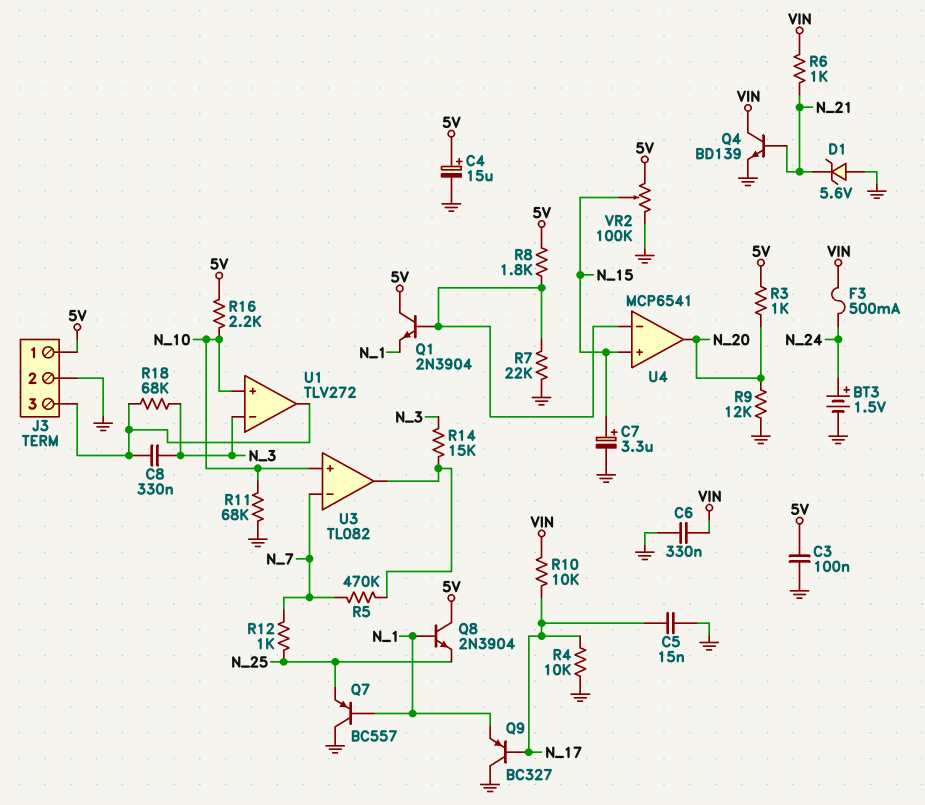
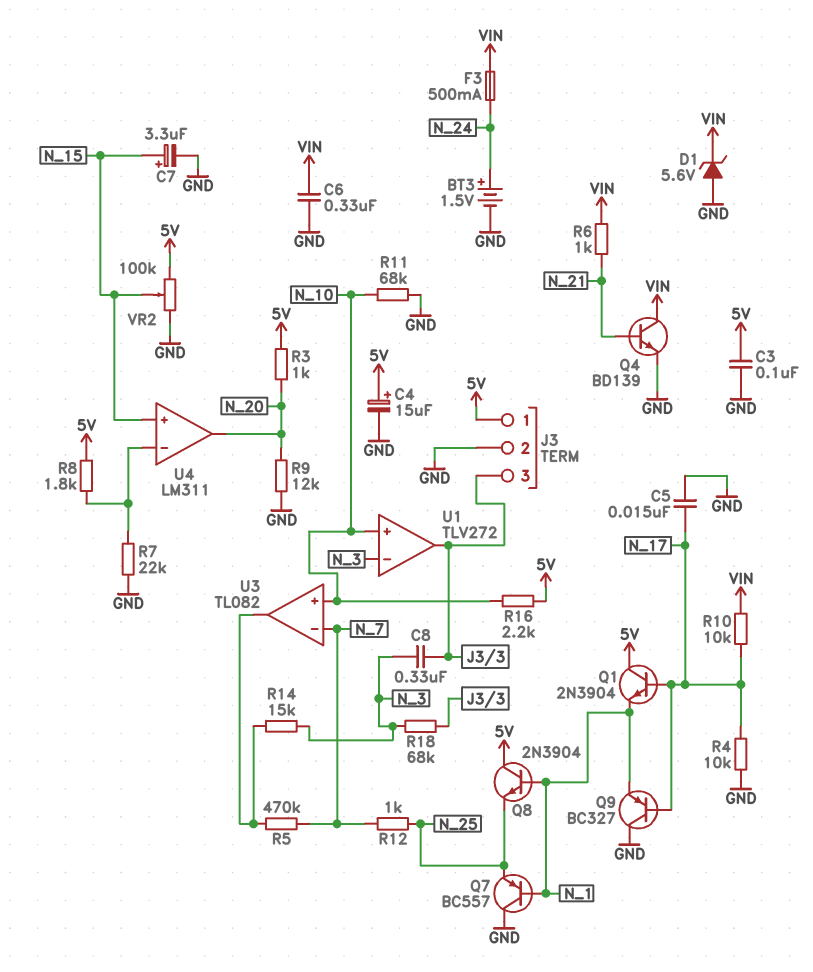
D1: zener 5.6V (A GND, K N_21) -> zener 5.6V (A GND, K VIN)
Q1: NPN 2N3904 (B U4/in-, C 5V, E N_1) -> NPN 2N3904 (B N_17, C 5V, E N_1)
U4: MCP6541 -> LM311

